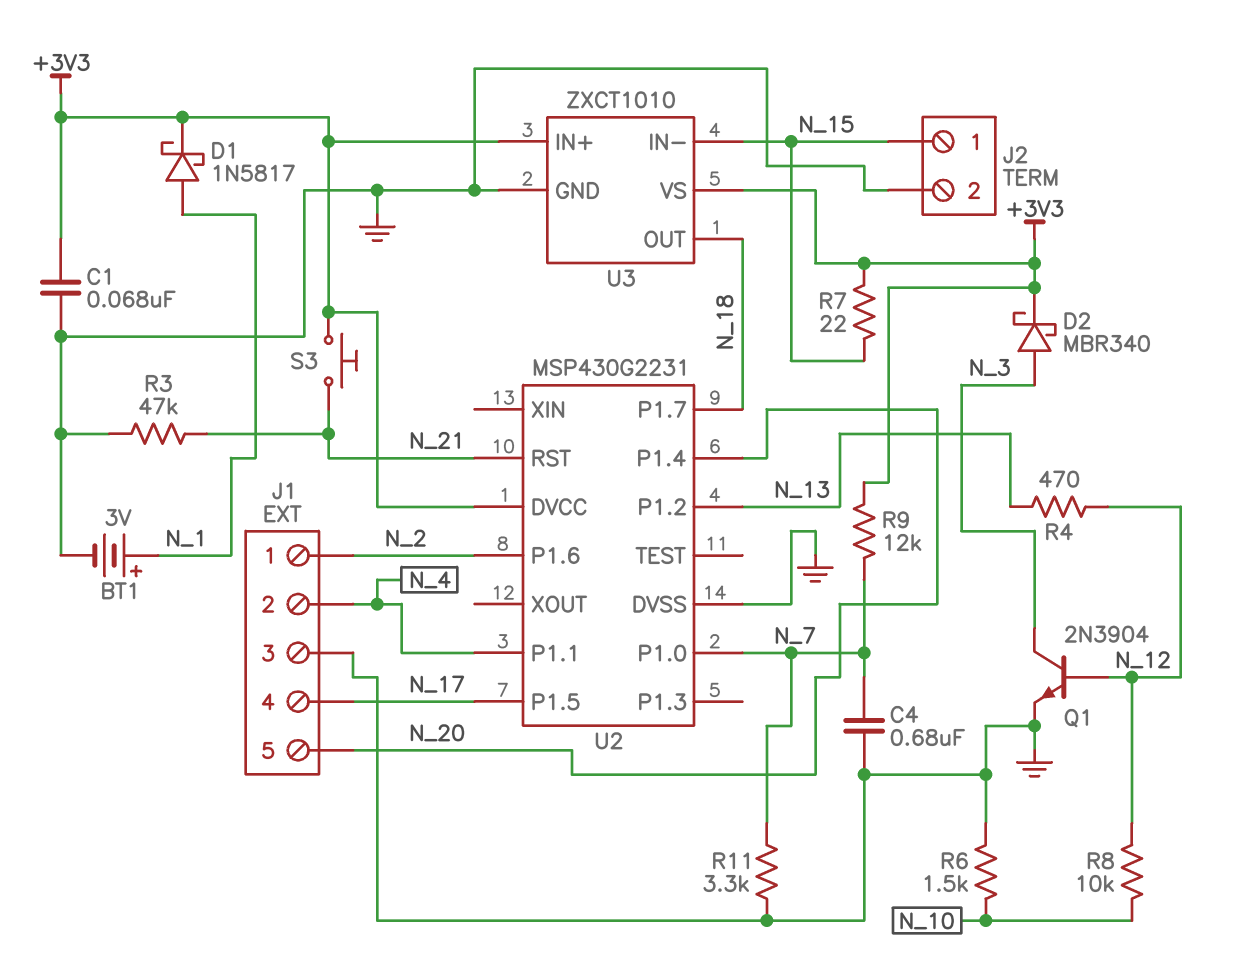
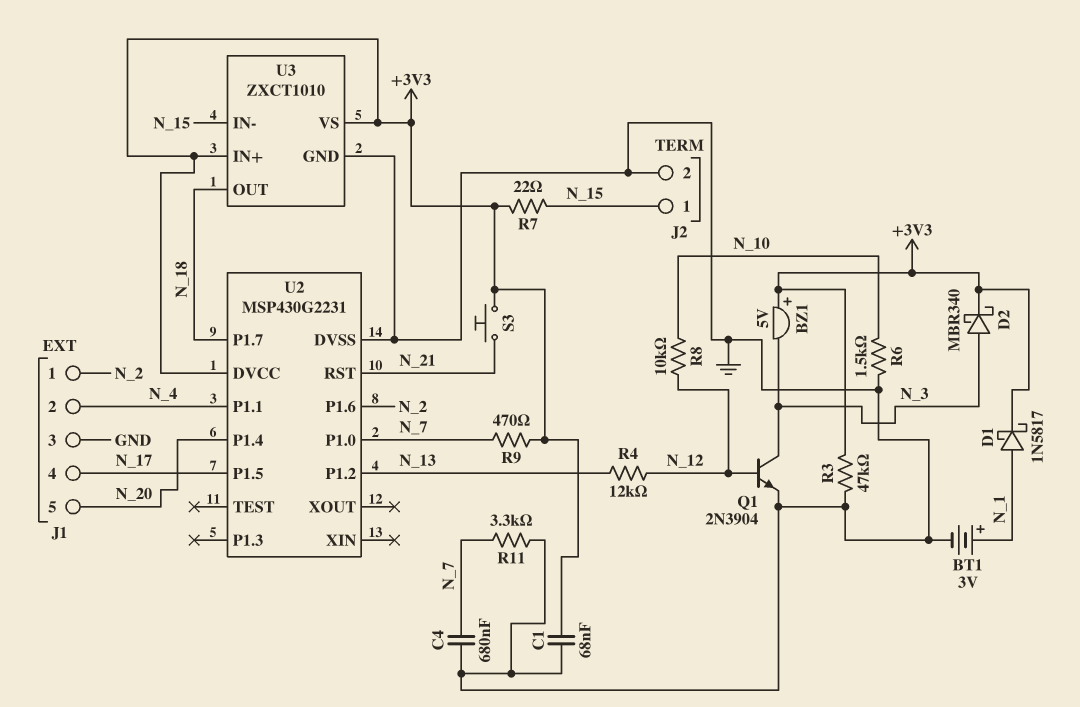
BZ1: none -> buzzer 5V (plus +3V3, minus N_3)
R3: 47k (GND, N_21) -> 47k (+3V3, GND)
R4: 470 (N_12, N_13) -> 12k (N_12, N_13)
R9: 12k (+3V3, N_7) -> 470 (+3V3, N_7)

